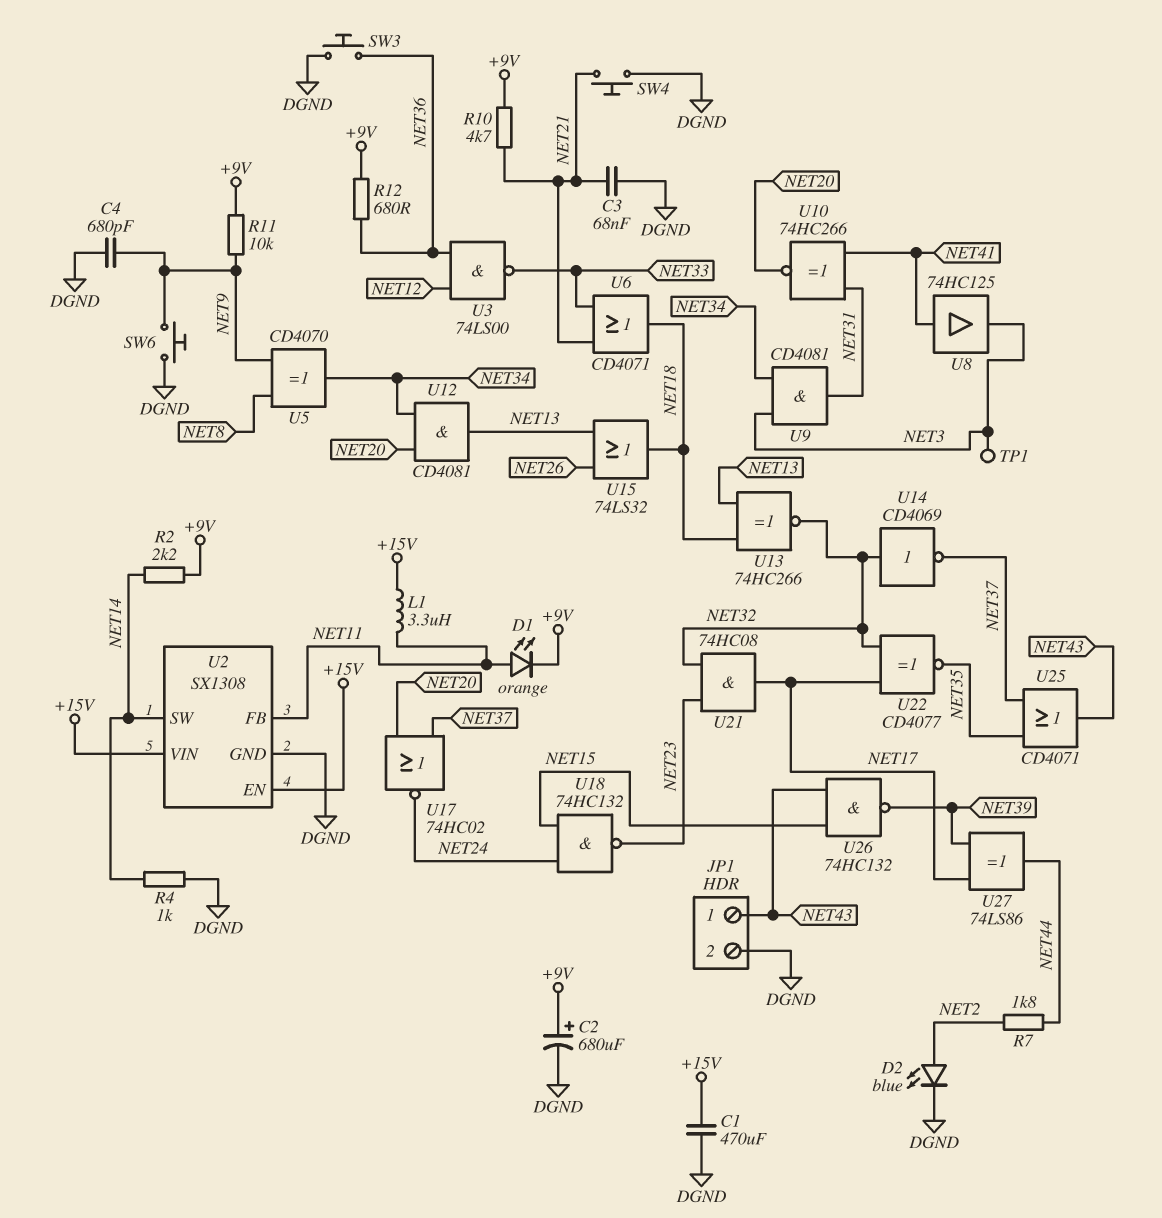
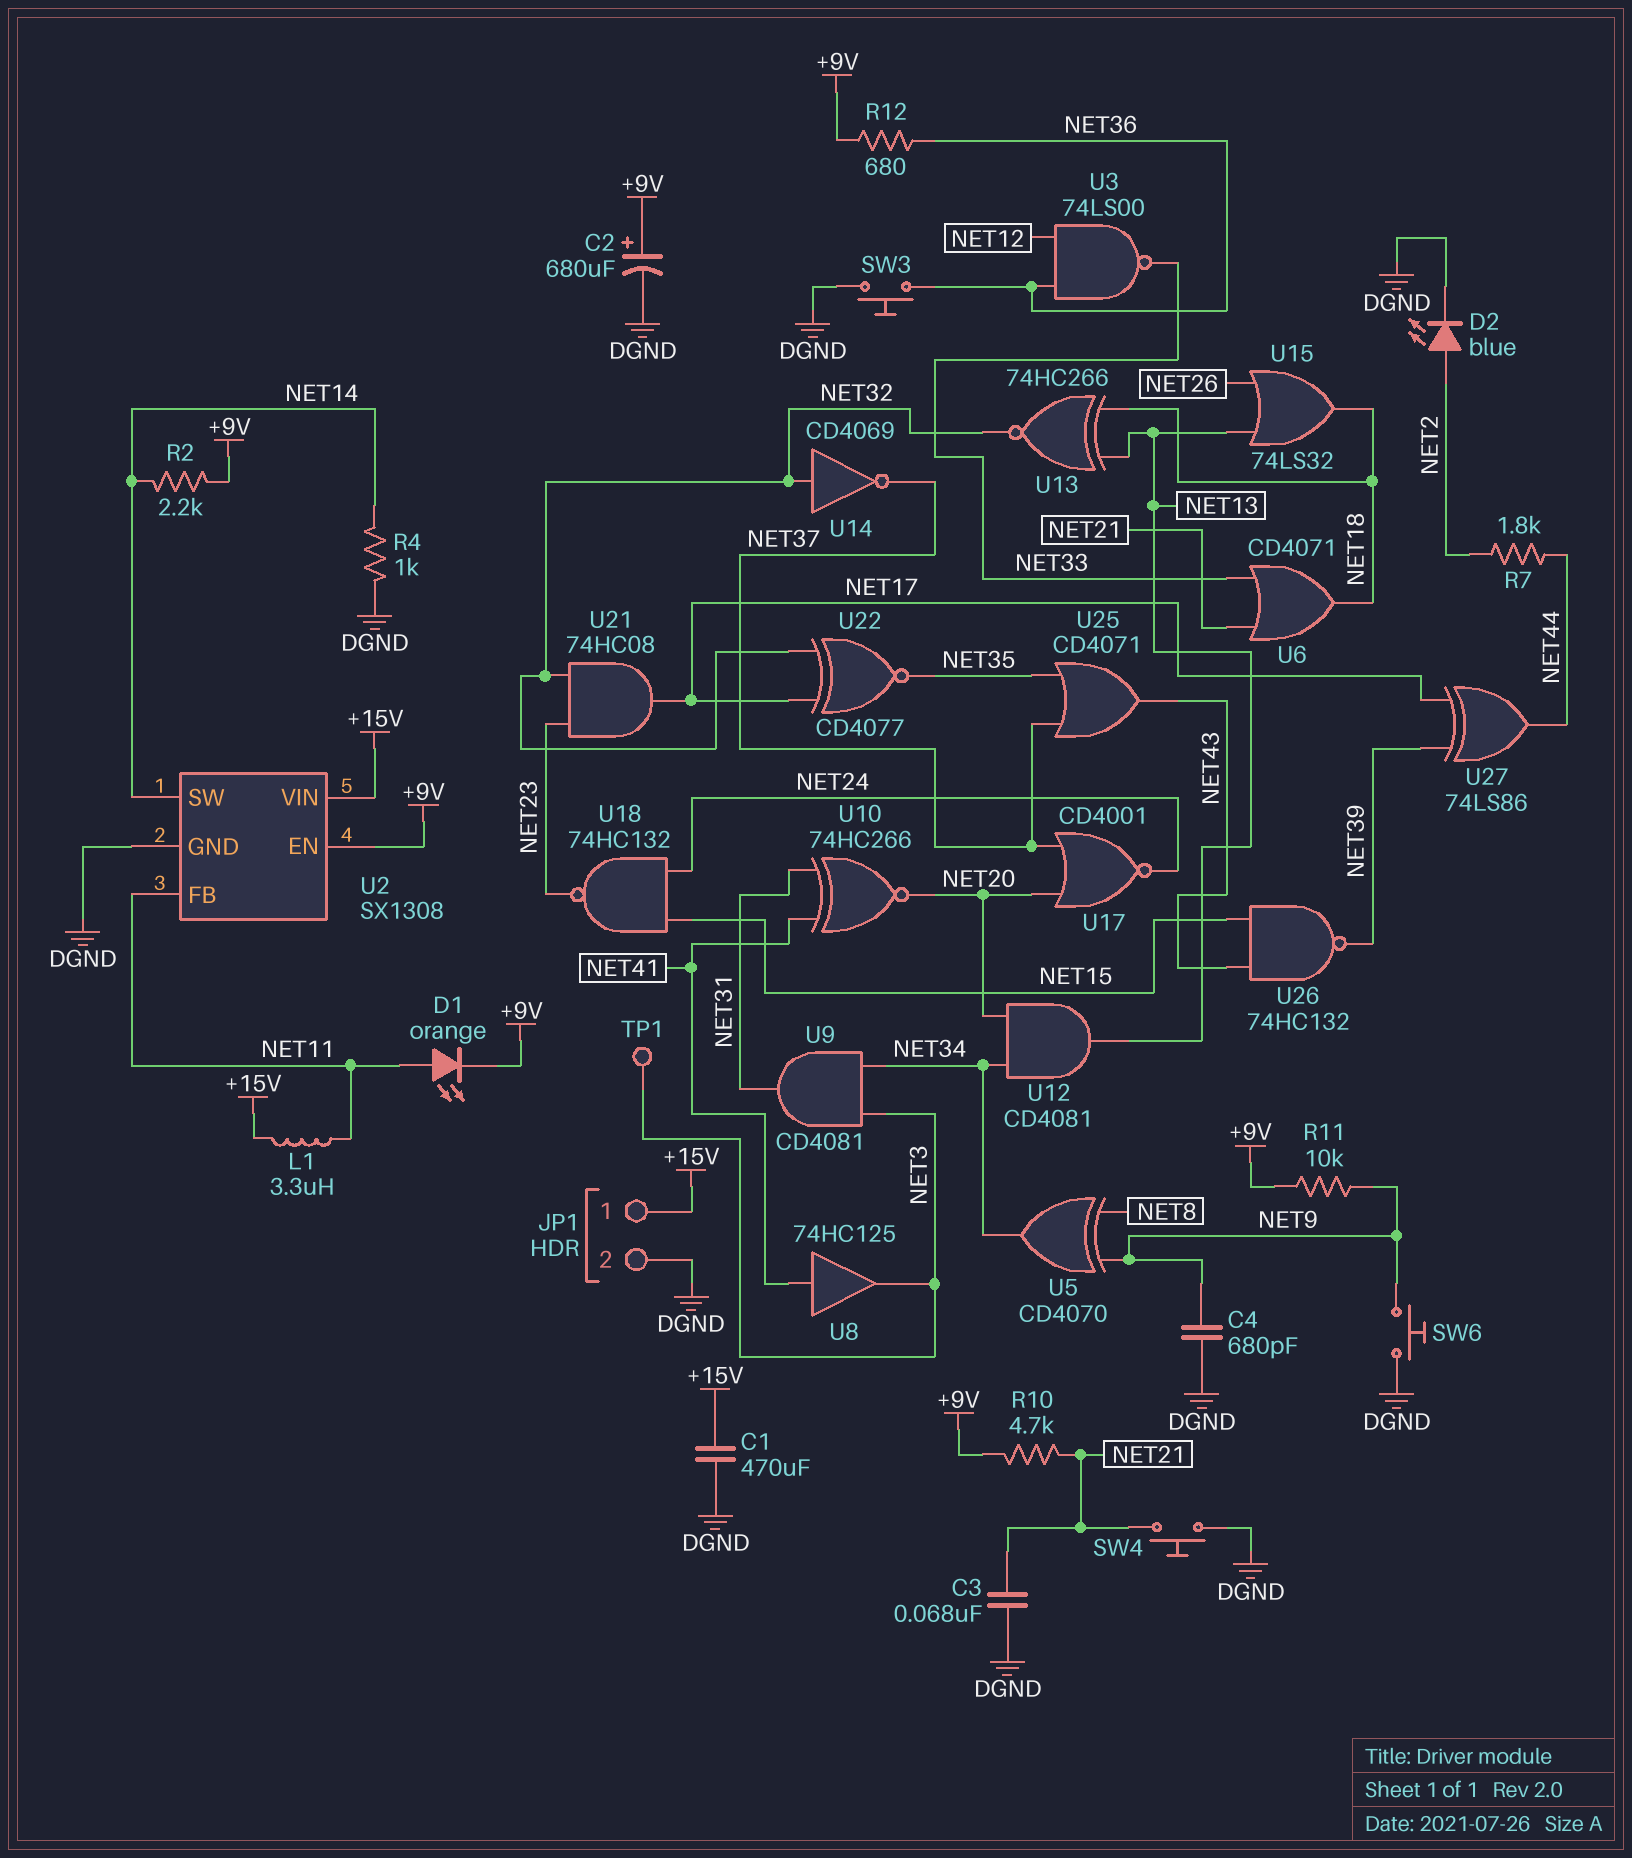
JP1 pin 1: NET43 -> +15V
U2 pin EN: +15V -> +9V
U17: NOR 74HC02 (in NET20, in NET37, out NET24) -> NOR CD4001 (in NET20, in NET37, out NET24)

